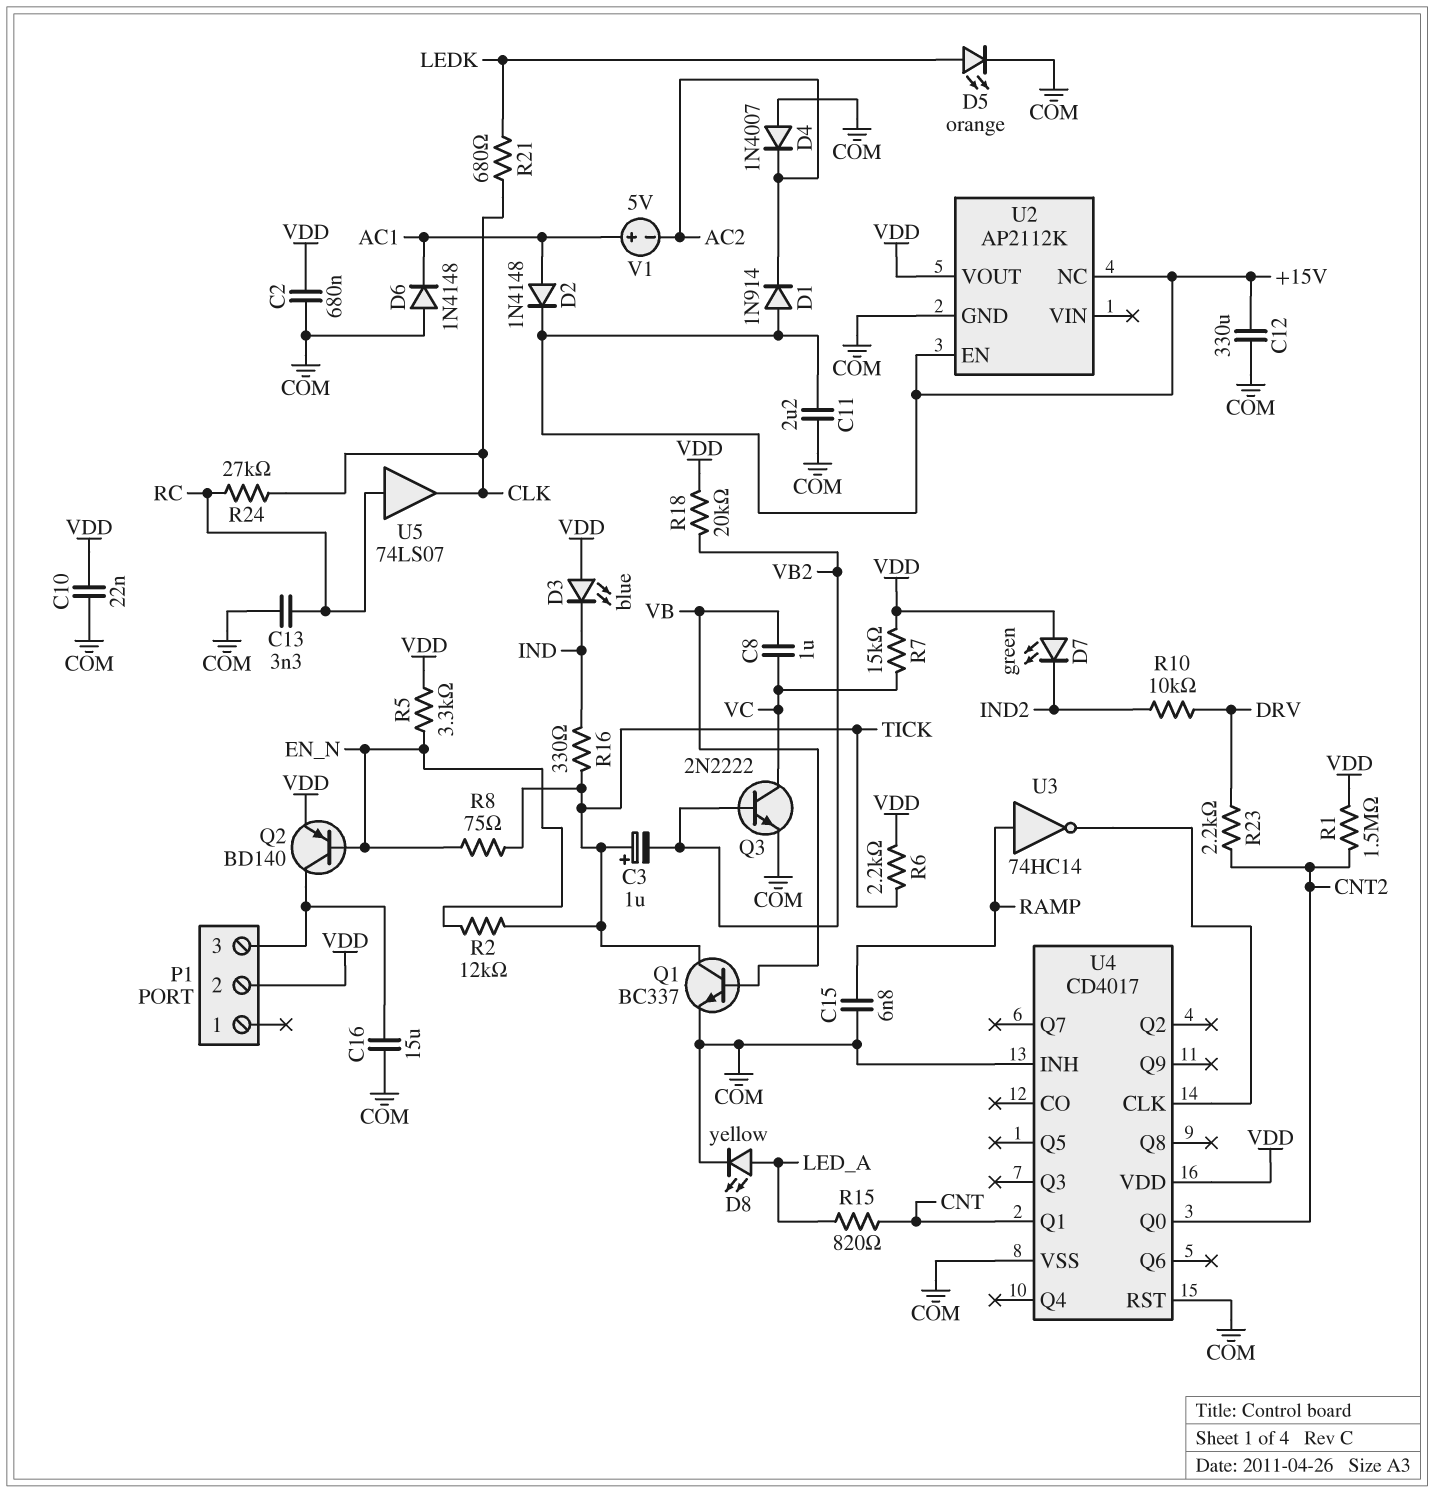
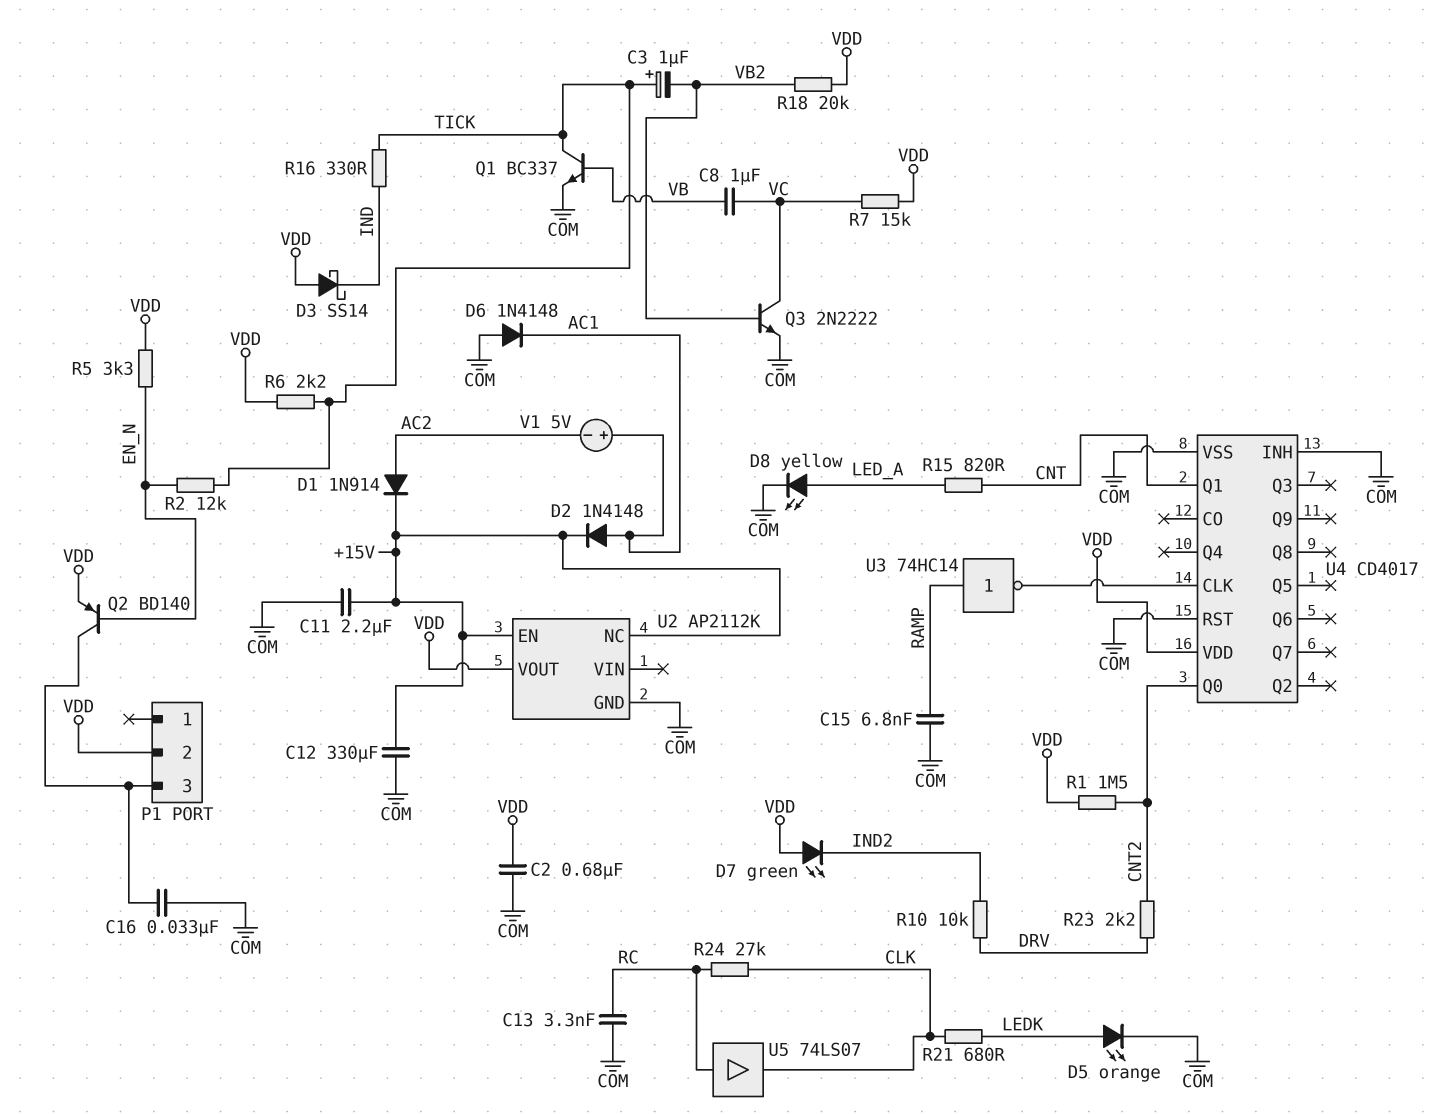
C10: 22nF (COM, VDD) -> none
C16: 15uF (COM, P1/3) -> 33nF (COM, P1/3)
D1: diode 1N914 (A +15V, K AC2) -> diode 1N914 (A AC2, K +15V)
D3: LED blue (A VDD, K IND) -> schottky SS14 (A VDD, K IND)
D4: diode 1N4007 (A COM, K AC2) -> none
R8: 75 (EN_N, TICK) -> none

